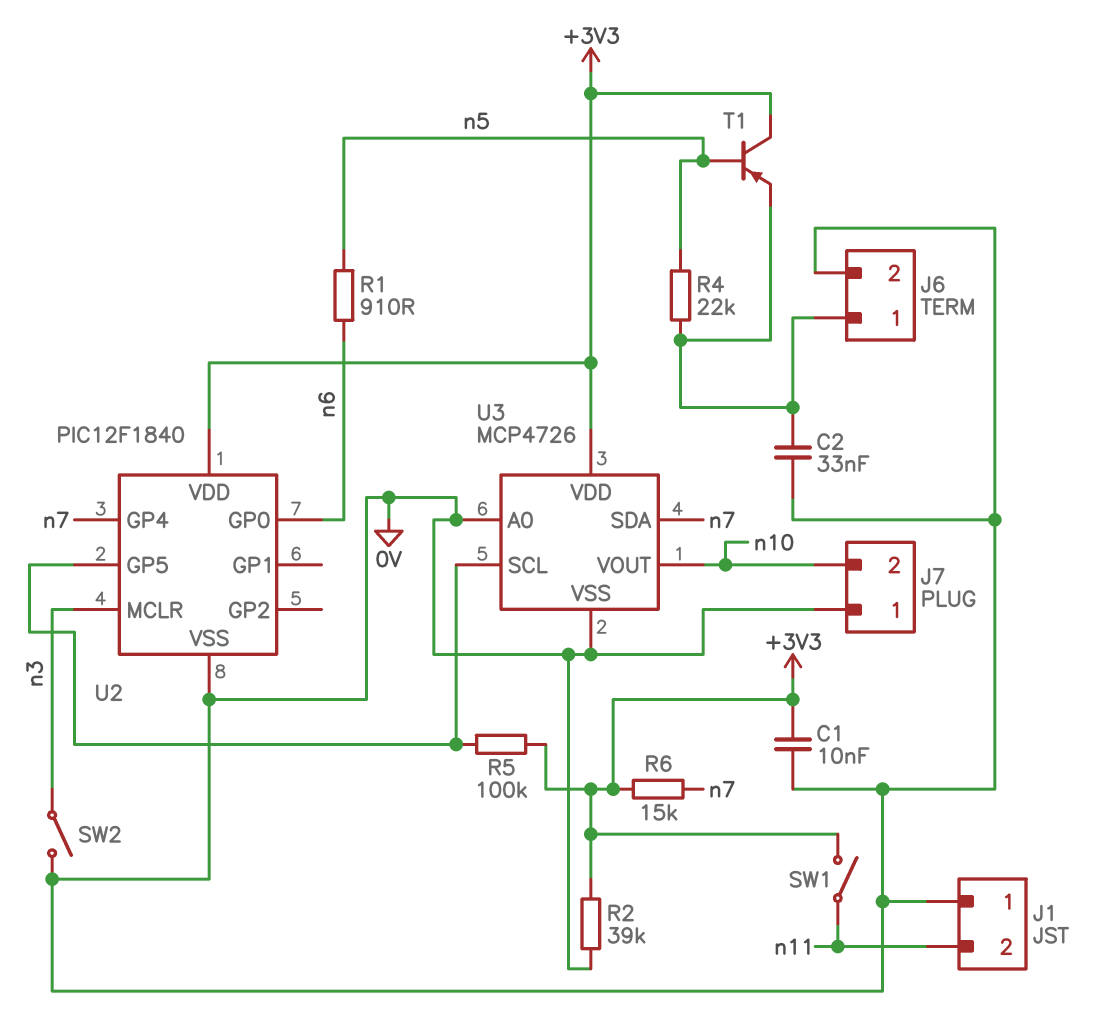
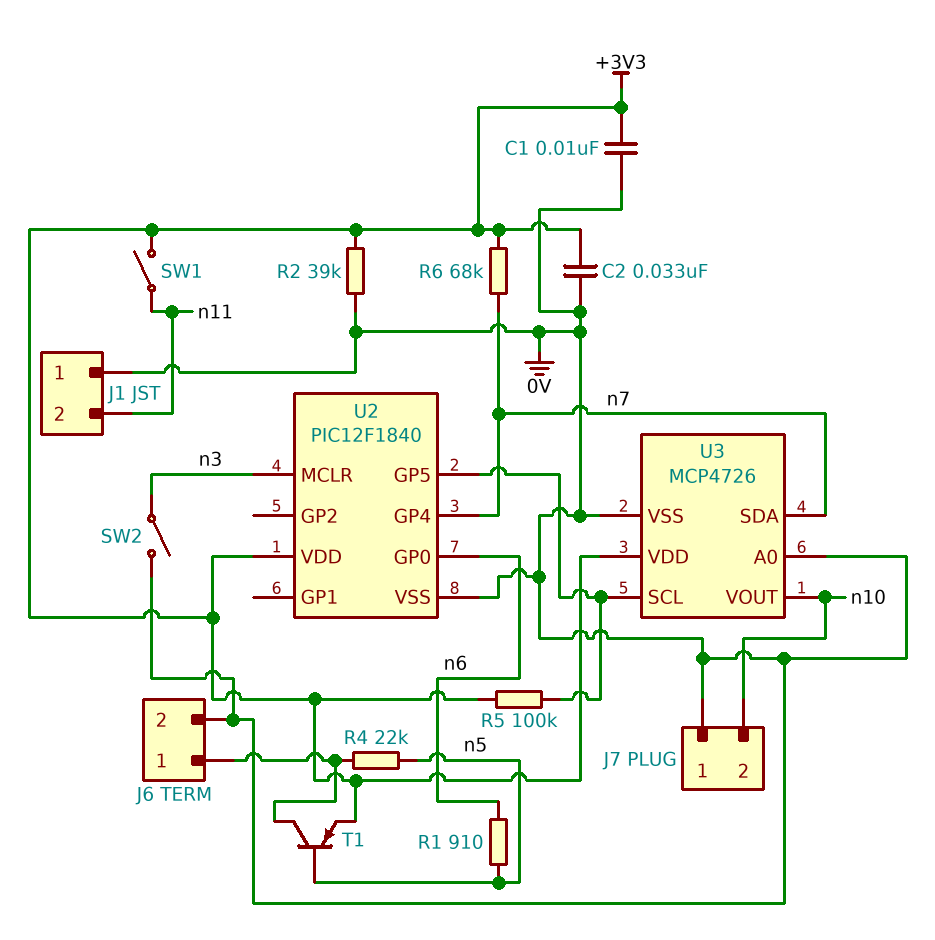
C2: 33nF (0V, J6/1) -> 33nF (+3V3, 0V)
R6: 15k (+3V3, n7) -> 68k (+3V3, n7)
T1: PNP (B n5, C +3V3, E J6/1) -> PNP (B n5, C J6/1, E +3V3)

